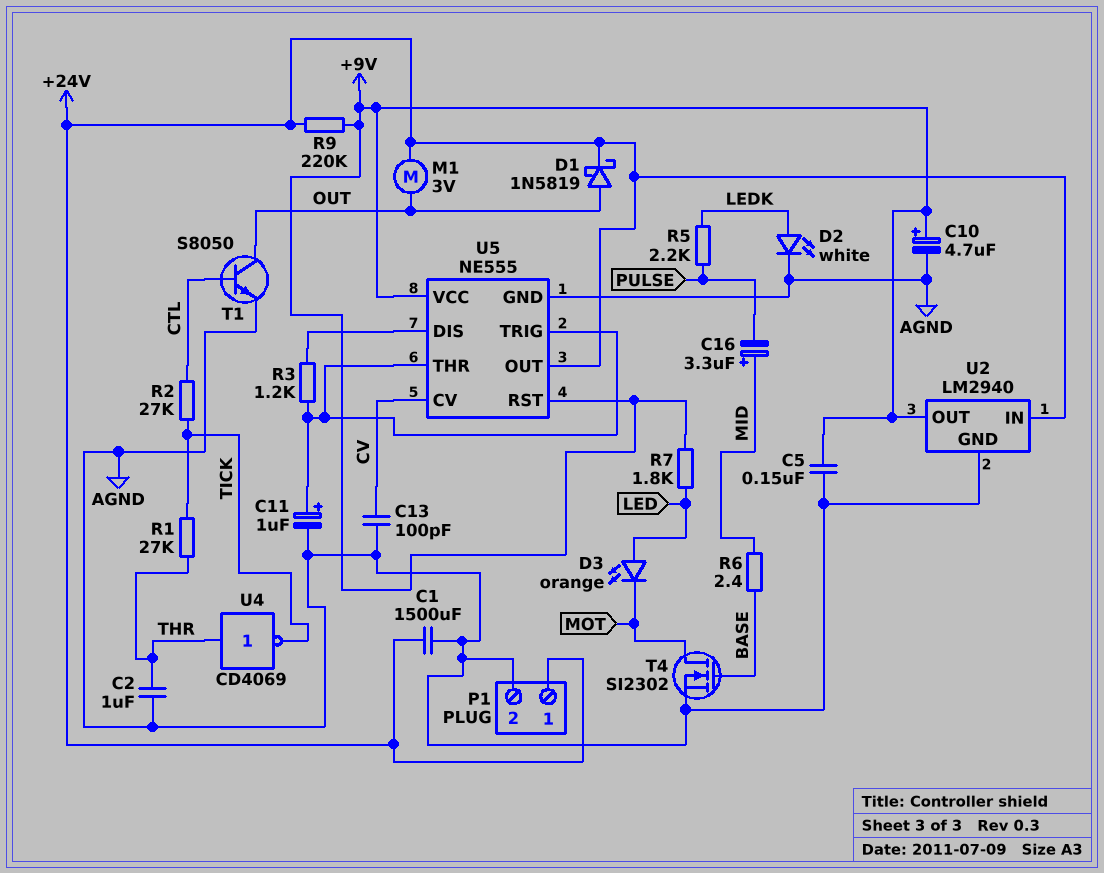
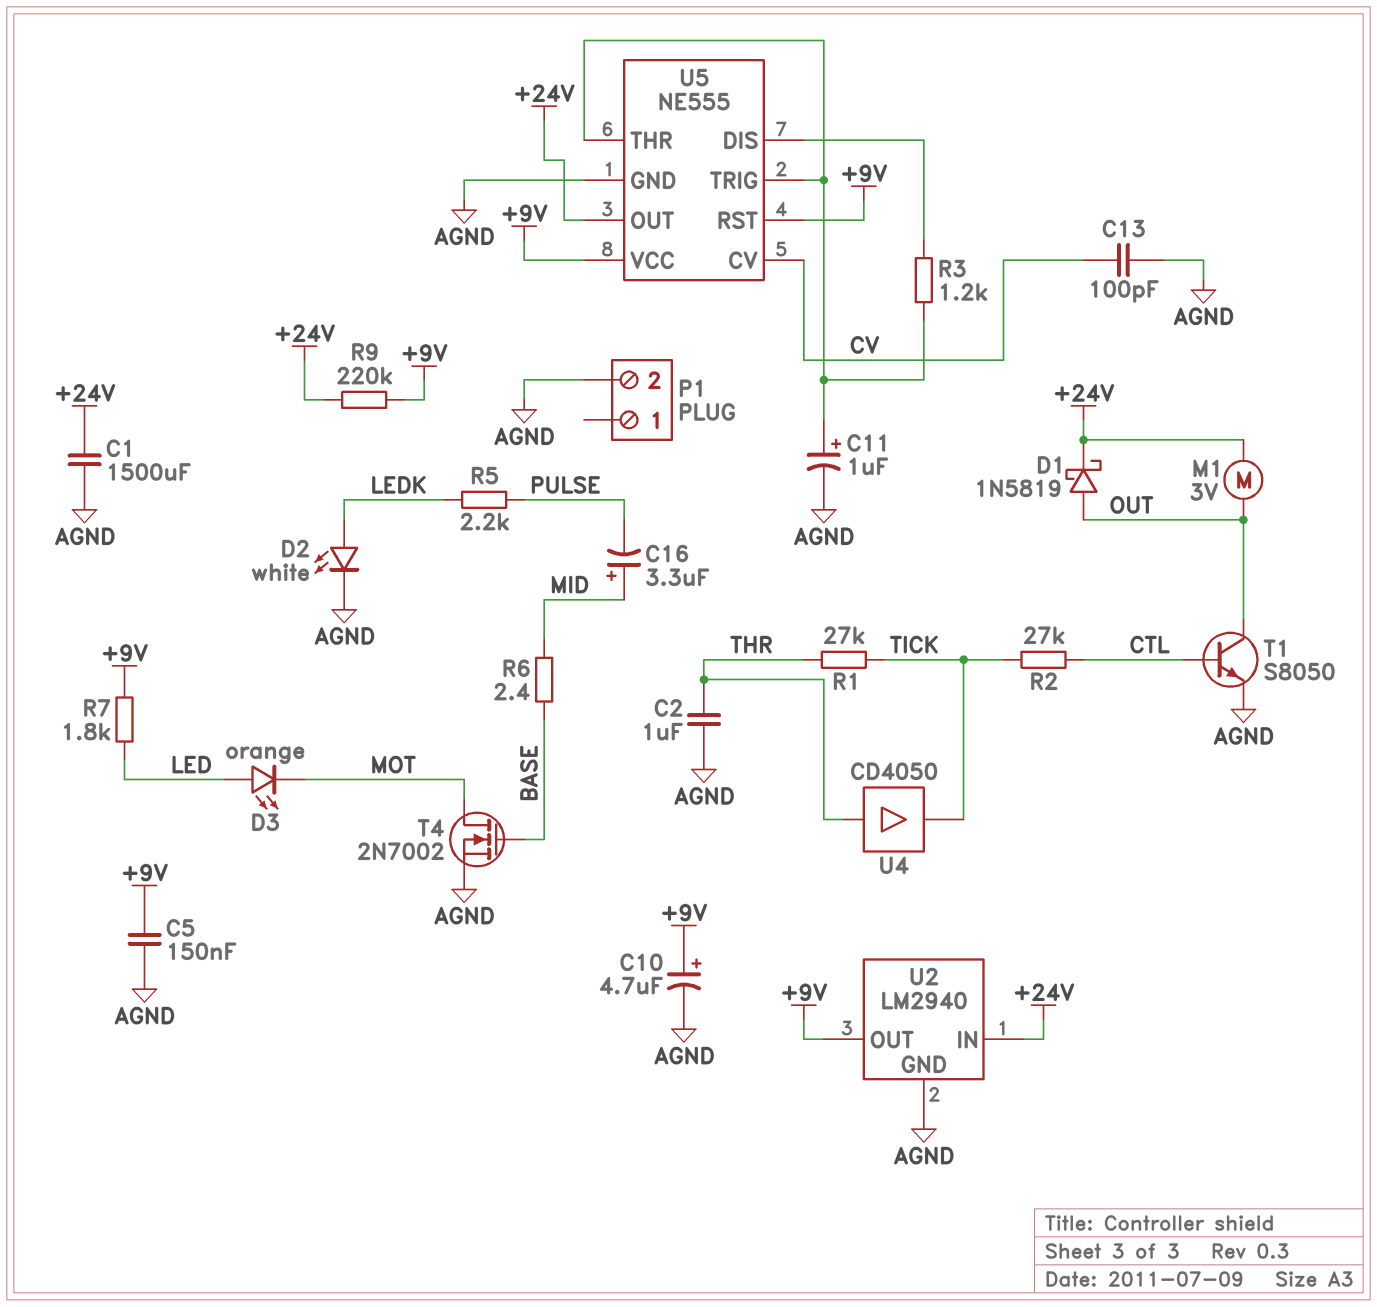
P1 pin 1: +24V -> none
T4: NMOS SI2302 (G BASE, D MOT, S AGND) -> NMOS 2N7002 (G BASE, D MOT, S AGND)
U4: NOT CD4069 (in THR, out TICK) -> buffer CD4050 (in THR, out TICK)

